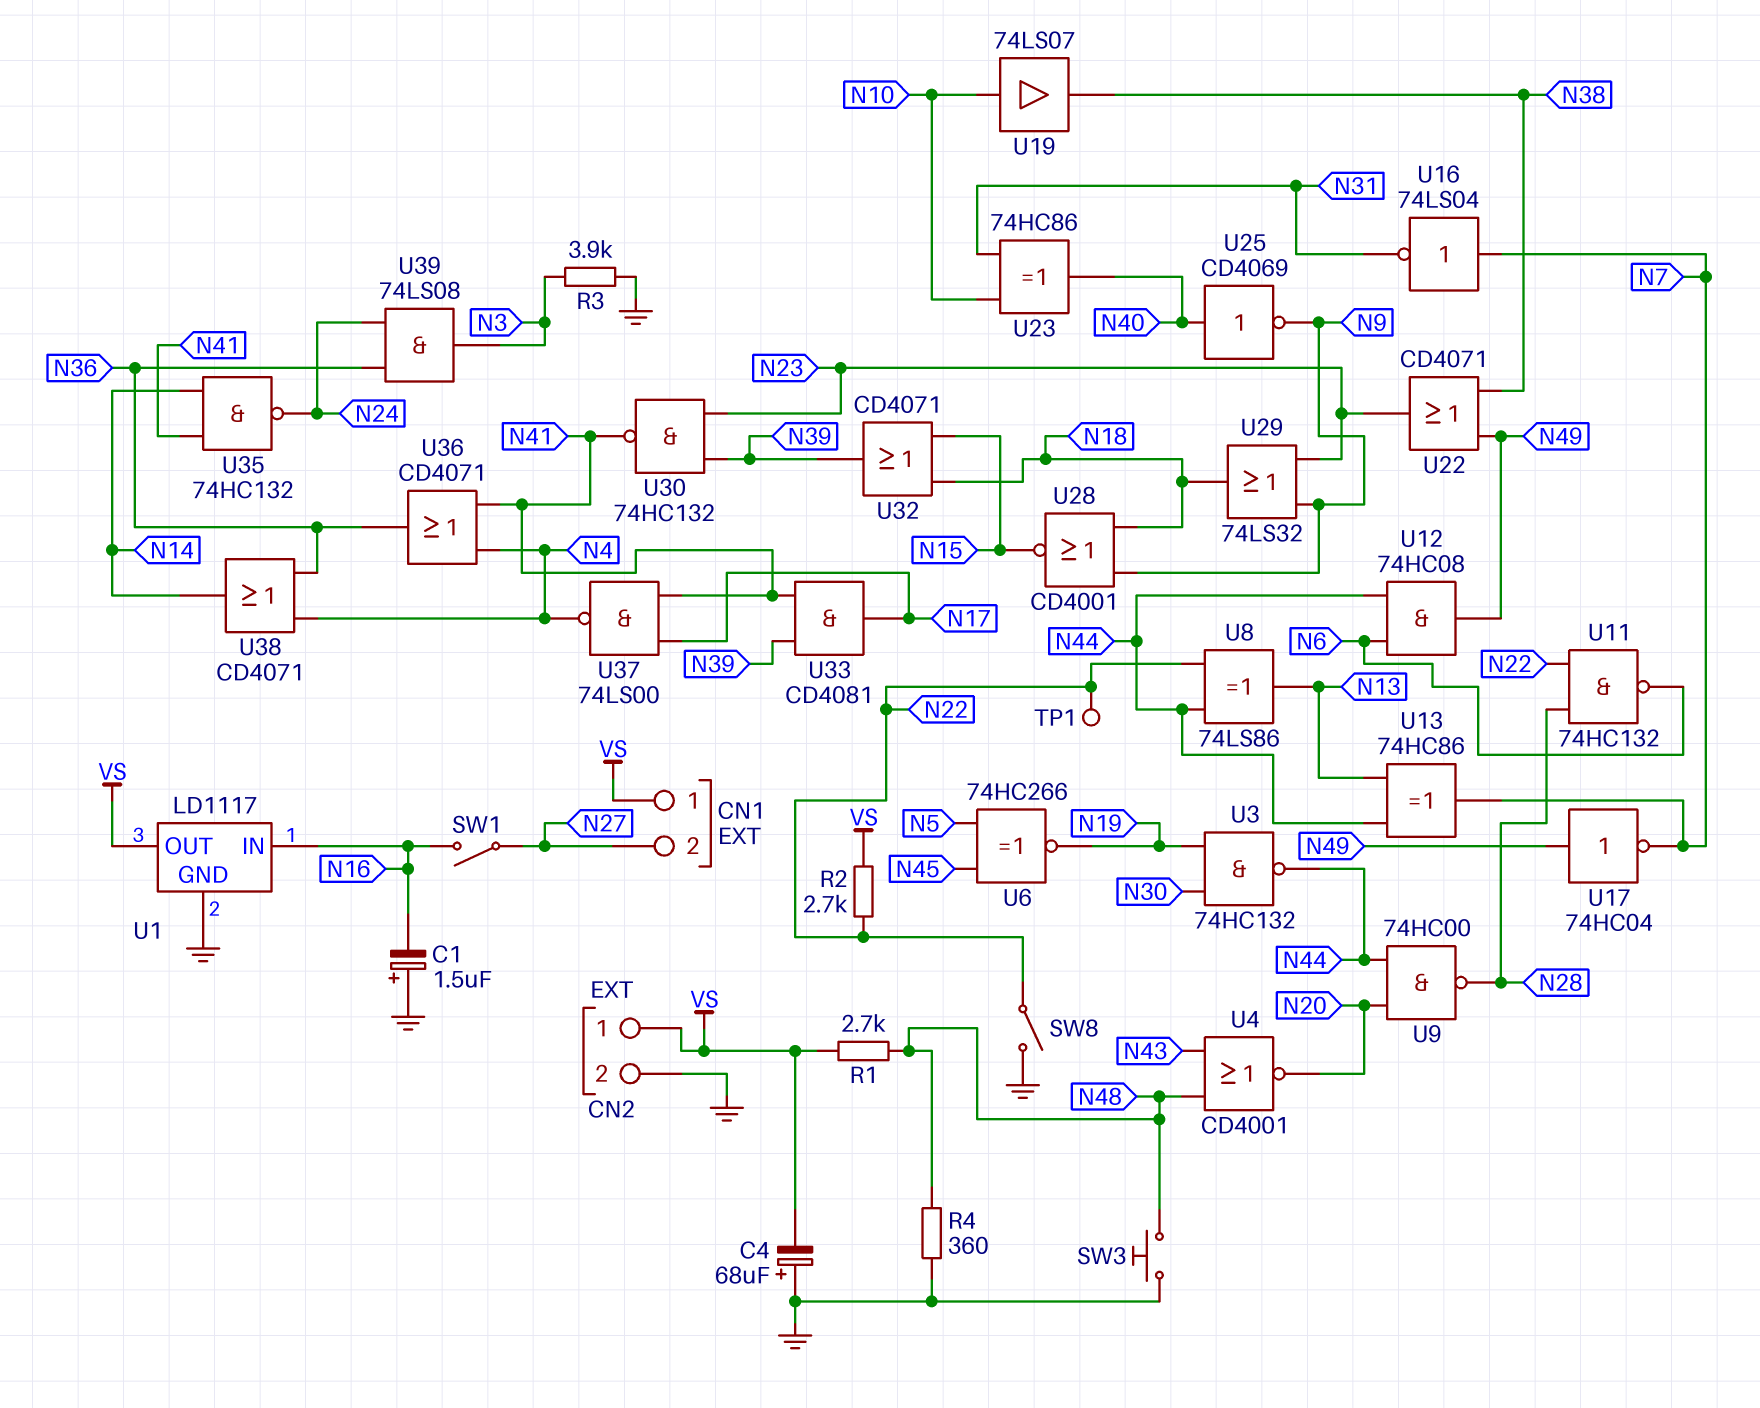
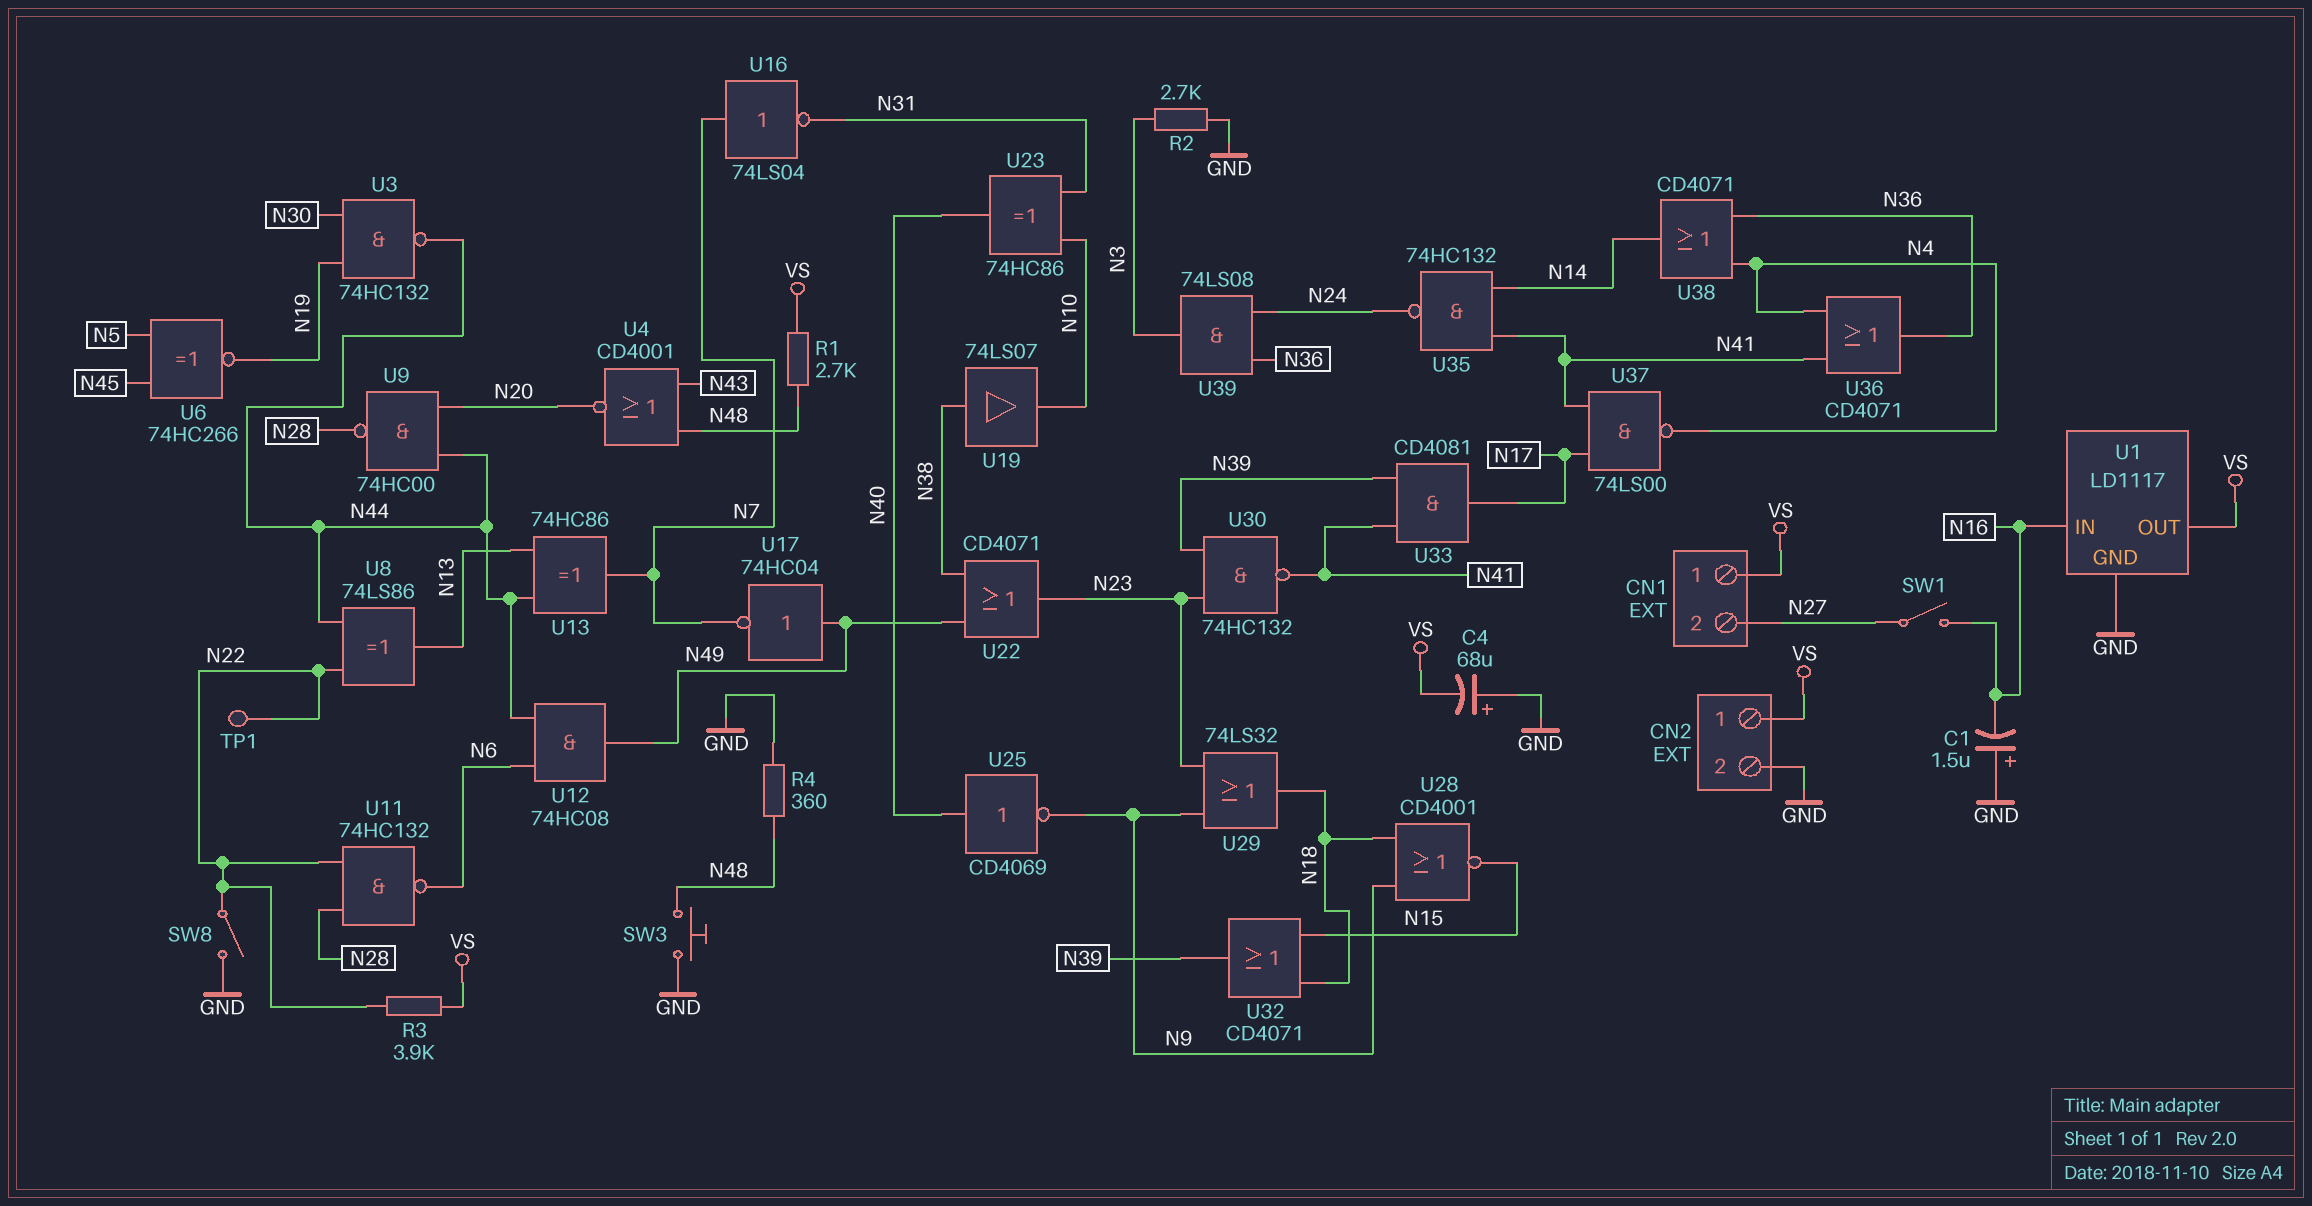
R2: 2.7k (N22, VS) -> 2.7k (GND, N3)
R3: 3.9k (GND, N3) -> 3.9k (N22, VS)
U19: buffer 74LS07 (in N10, out N38) -> buffer 74LS07 (in N38, out N10)

